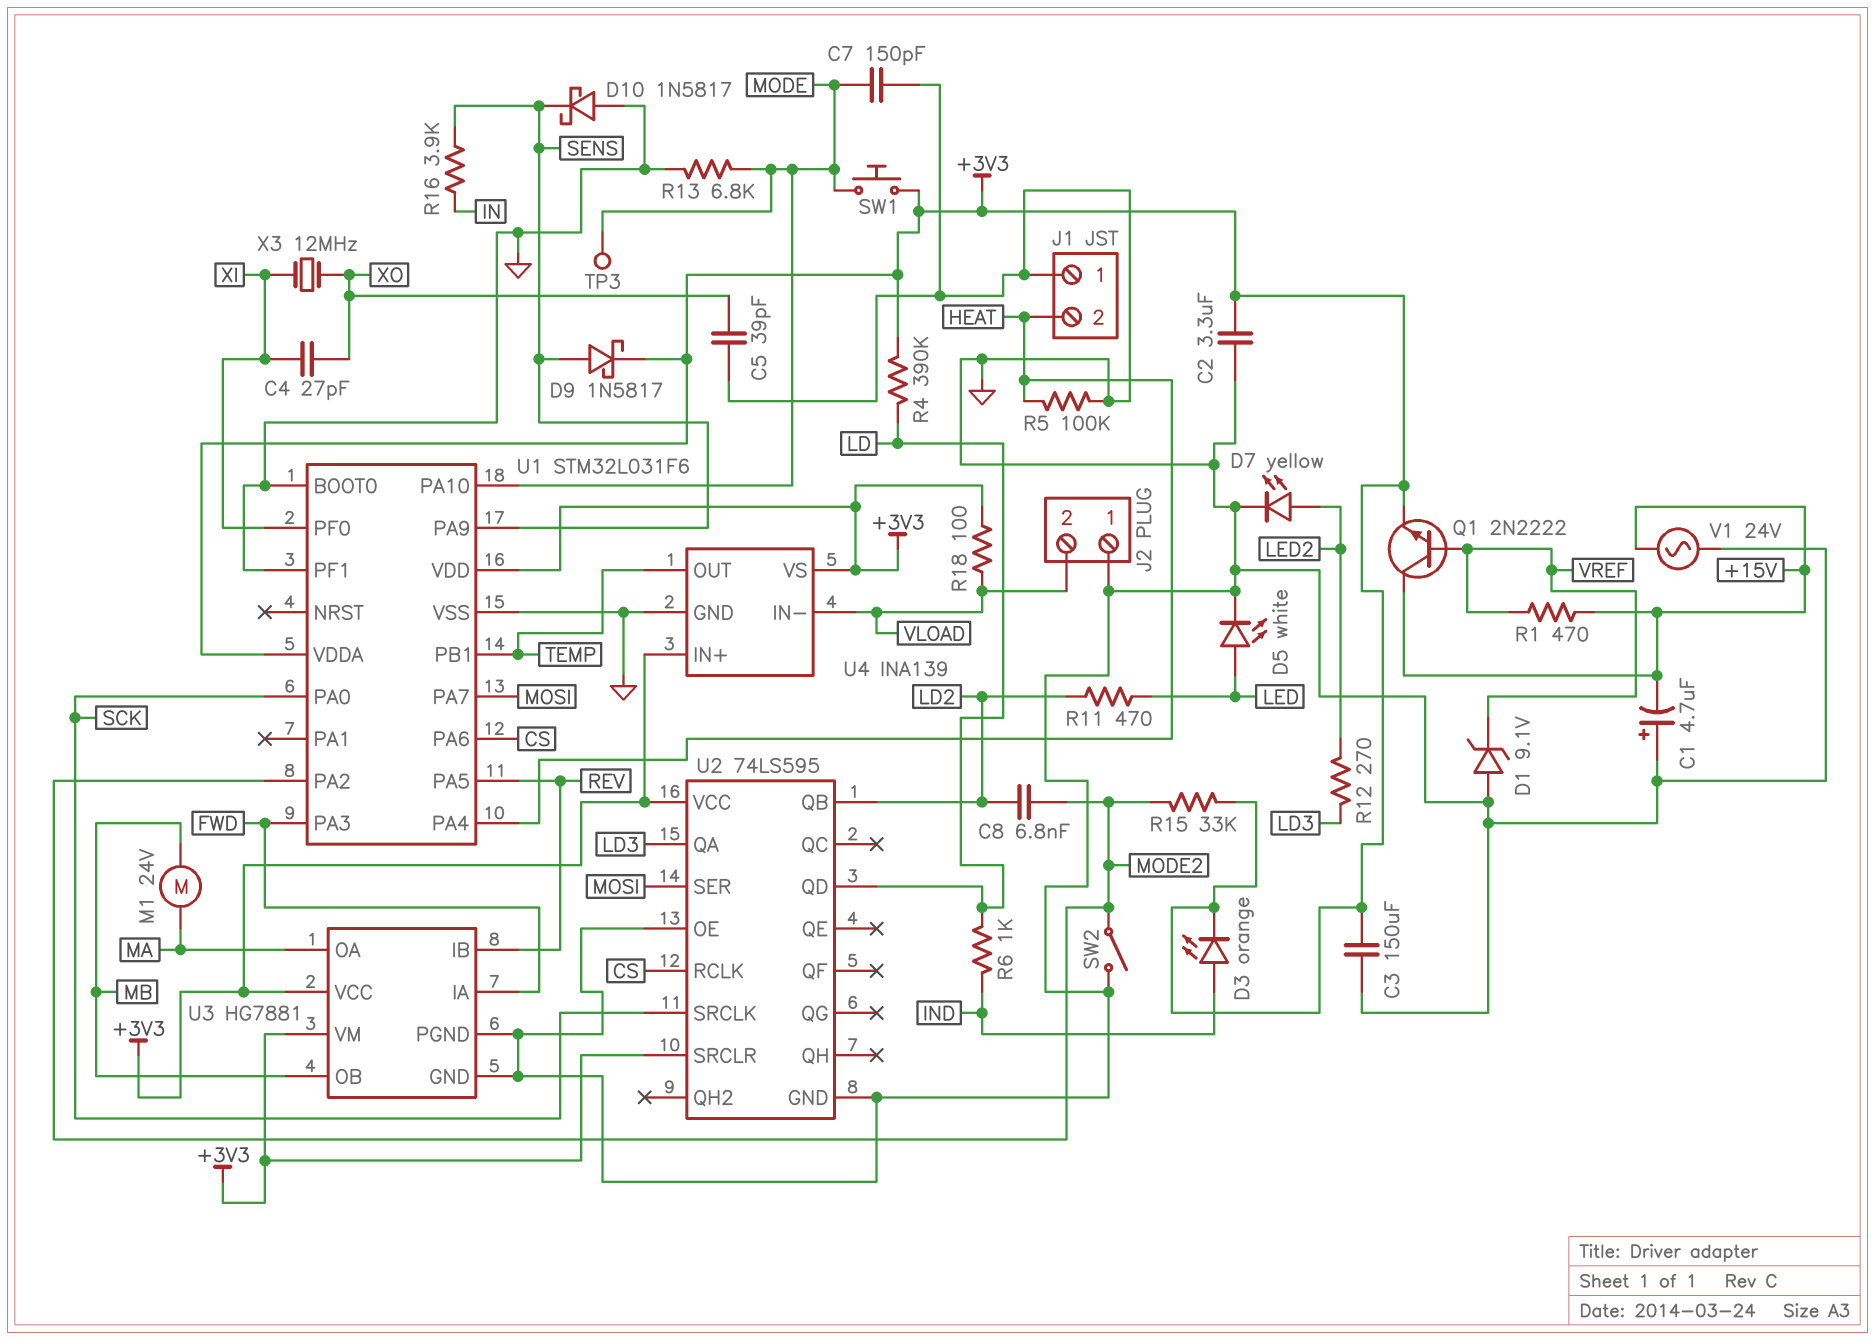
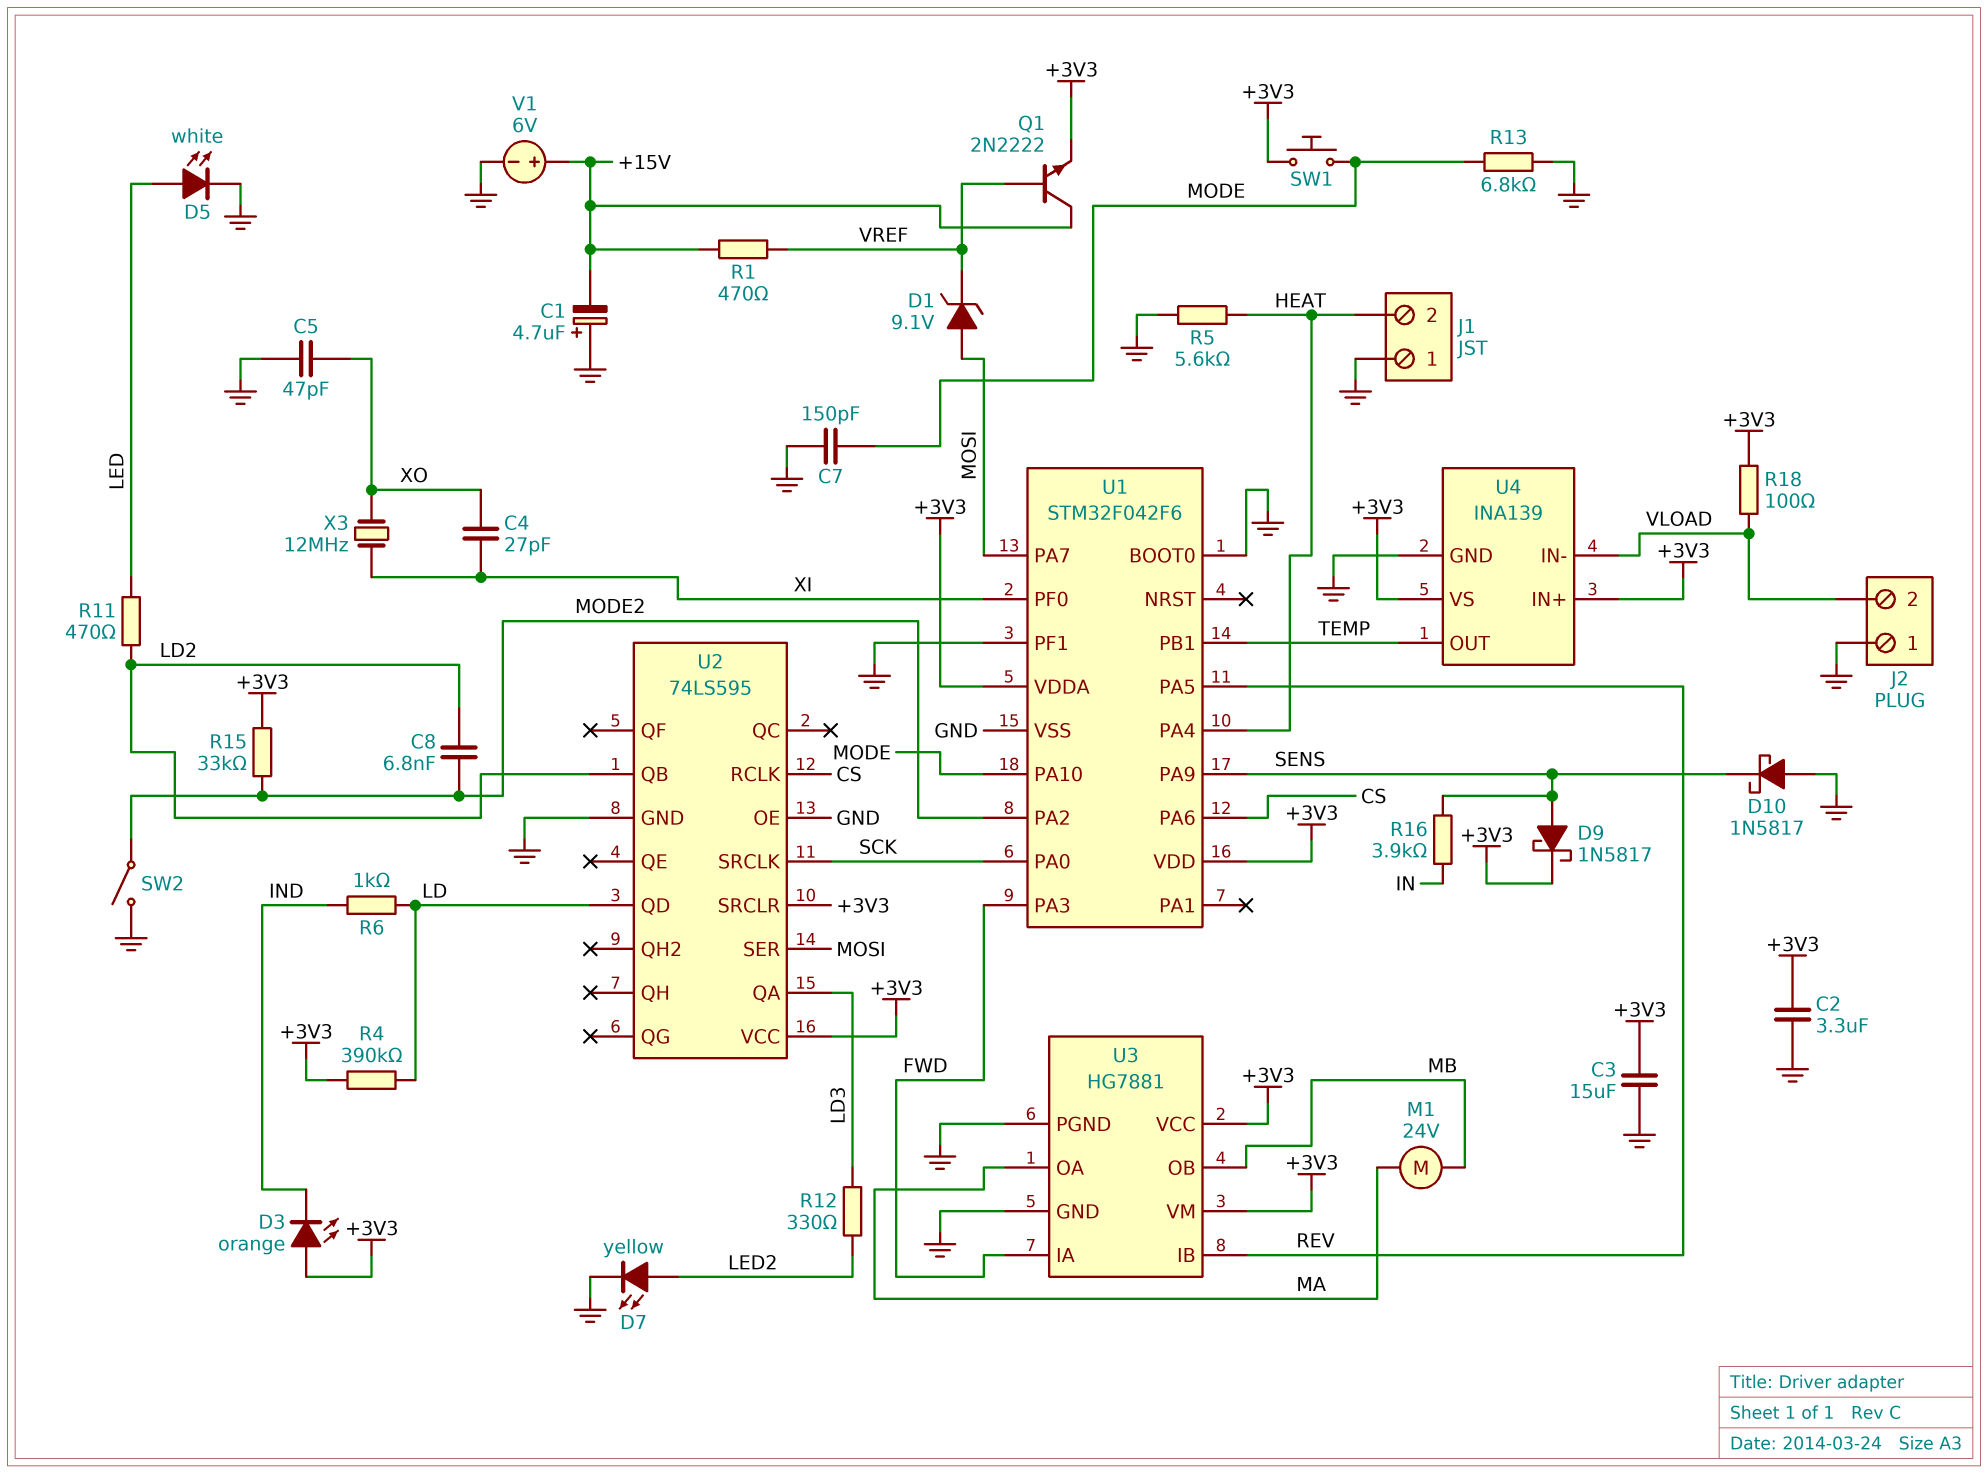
C3: 150uF (+3V3, GND) -> 15uF (+3V3, GND)
C5: 39pF (GND, XO) -> 47pF (GND, XO)
D1: zener 9.1V (A GND, K VREF) -> zener 9.1V (A MOSI, K VREF)
D3: LED orange (A IND, K +3V3) -> LED orange (A +3V3, K IND)
R5: 100k (GND, HEAT) -> 5.6k (GND, HEAT)
R12: 270 (LD3, LED2) -> 330 (LD3, LED2)
TP3: test point (MODE) -> none
U1: STM32L031F6 -> STM32F042F6
V1: AC 24V (+15V, GND) -> 6V (plus +15V, minus GND)

